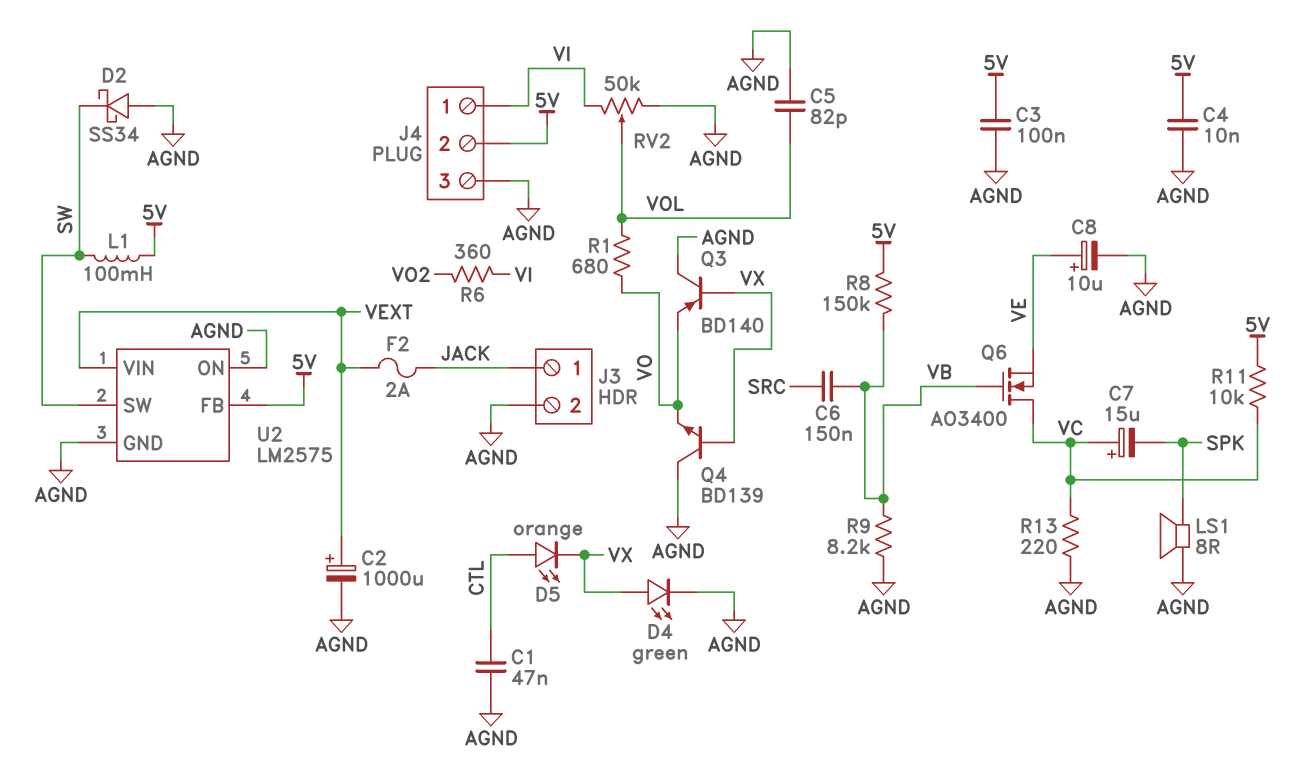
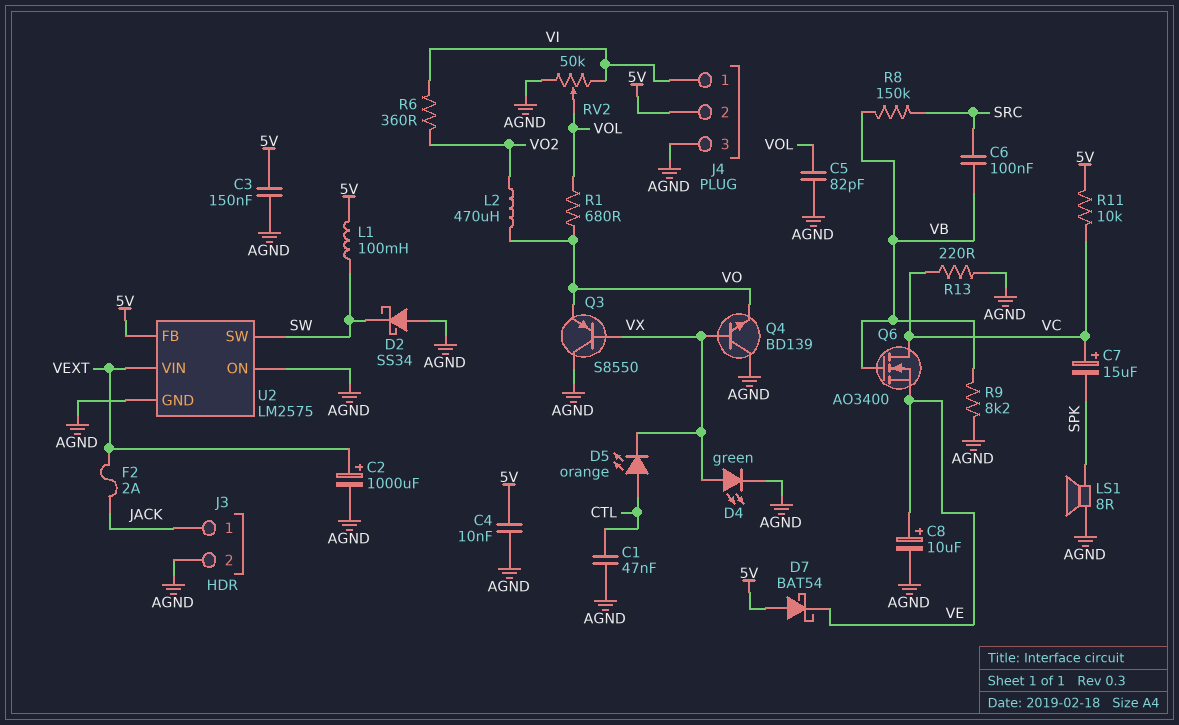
C3: 100nF (5V, AGND) -> 150nF (5V, AGND)
C6: 150nF (SRC, VB) -> 100nF (SRC, VB)
D7: none -> schottky BAT54 (A 5V, K VE)
L2: none -> 470uH (VO, VO2)
Q3: PNP BD140 (B VX, C AGND, E VO) -> PNP S8550 (B VX, C AGND, E VO)
R8: 150k (5V, VB) -> 150k (SRC, VB)

